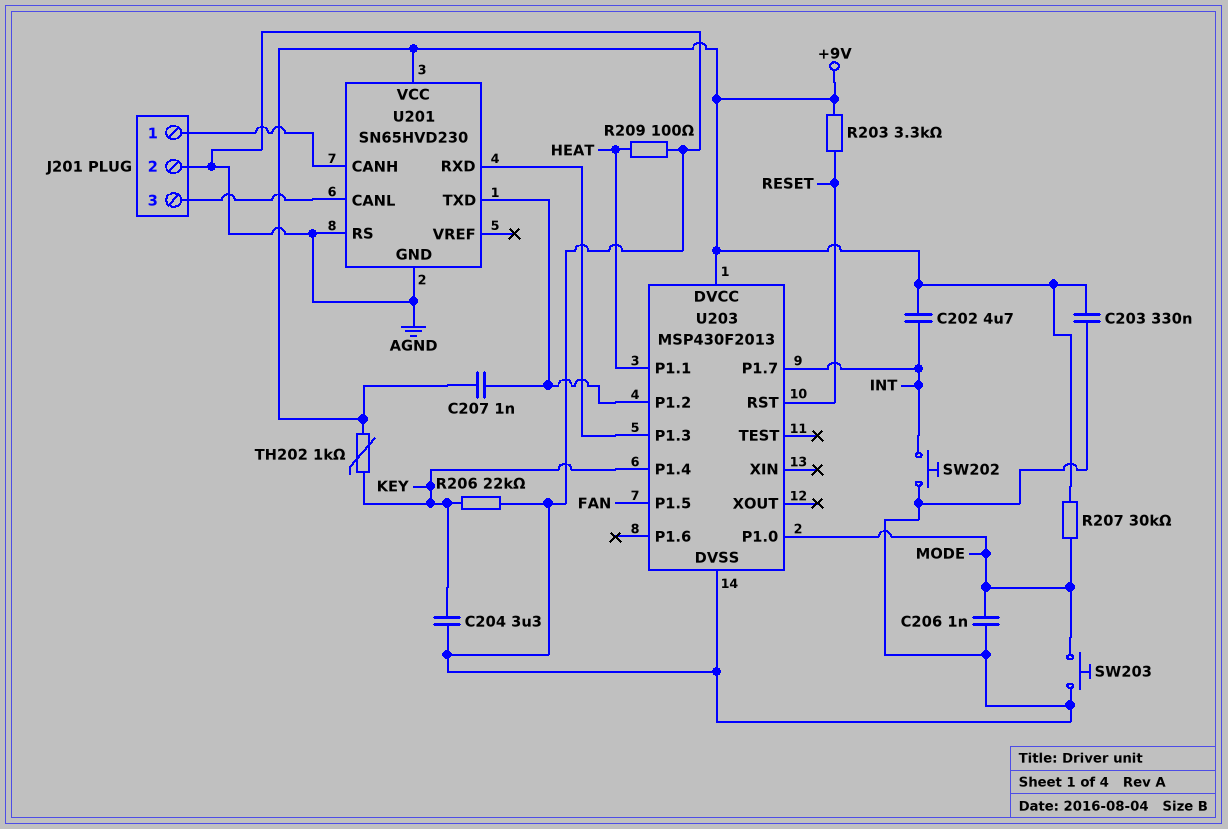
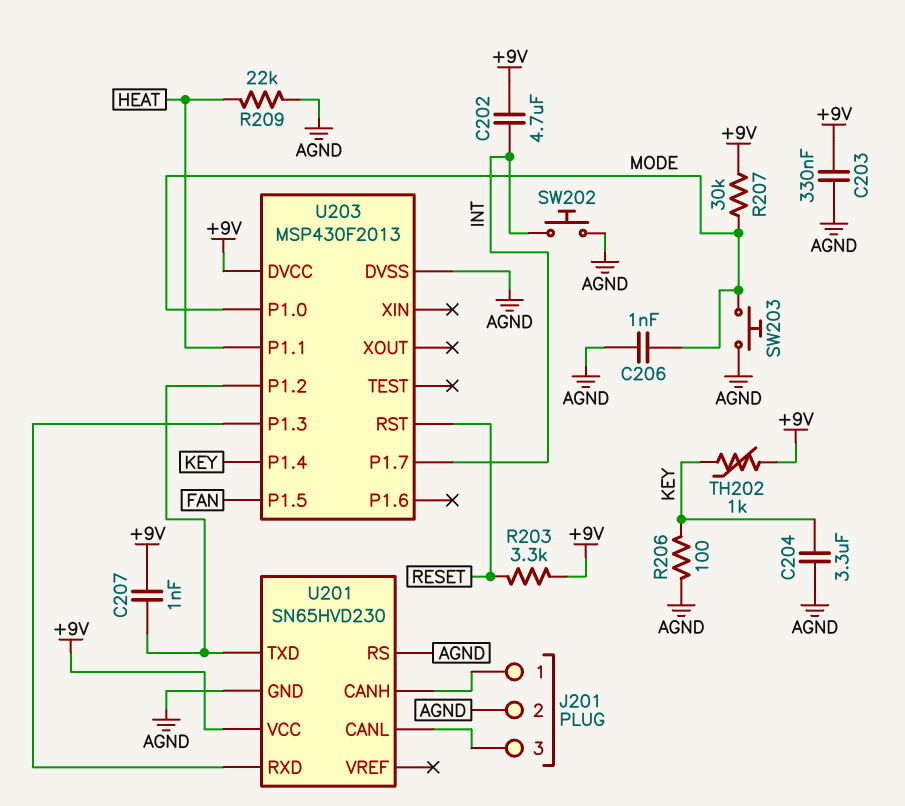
R206: 22k (AGND, KEY) -> 100 (AGND, KEY)
R209: 100 (AGND, HEAT) -> 22k (AGND, HEAT)

